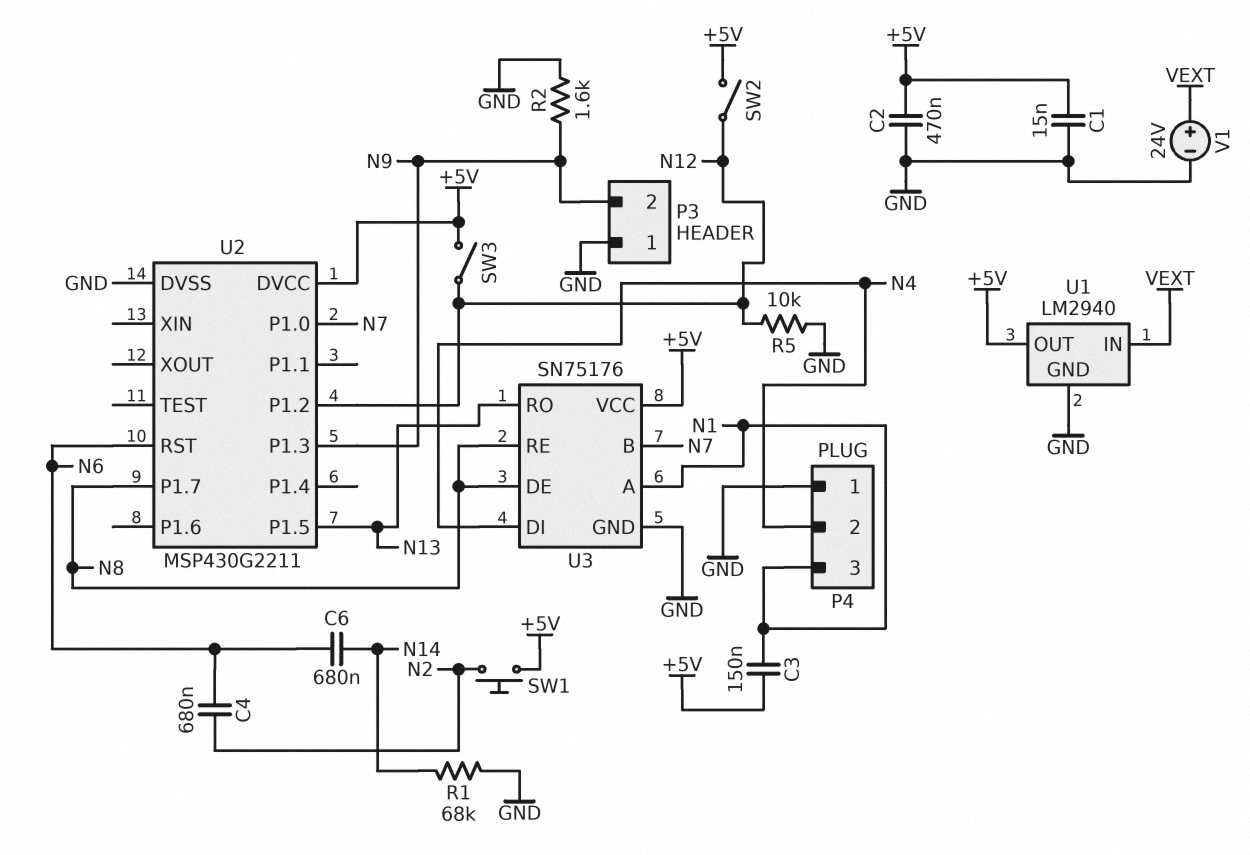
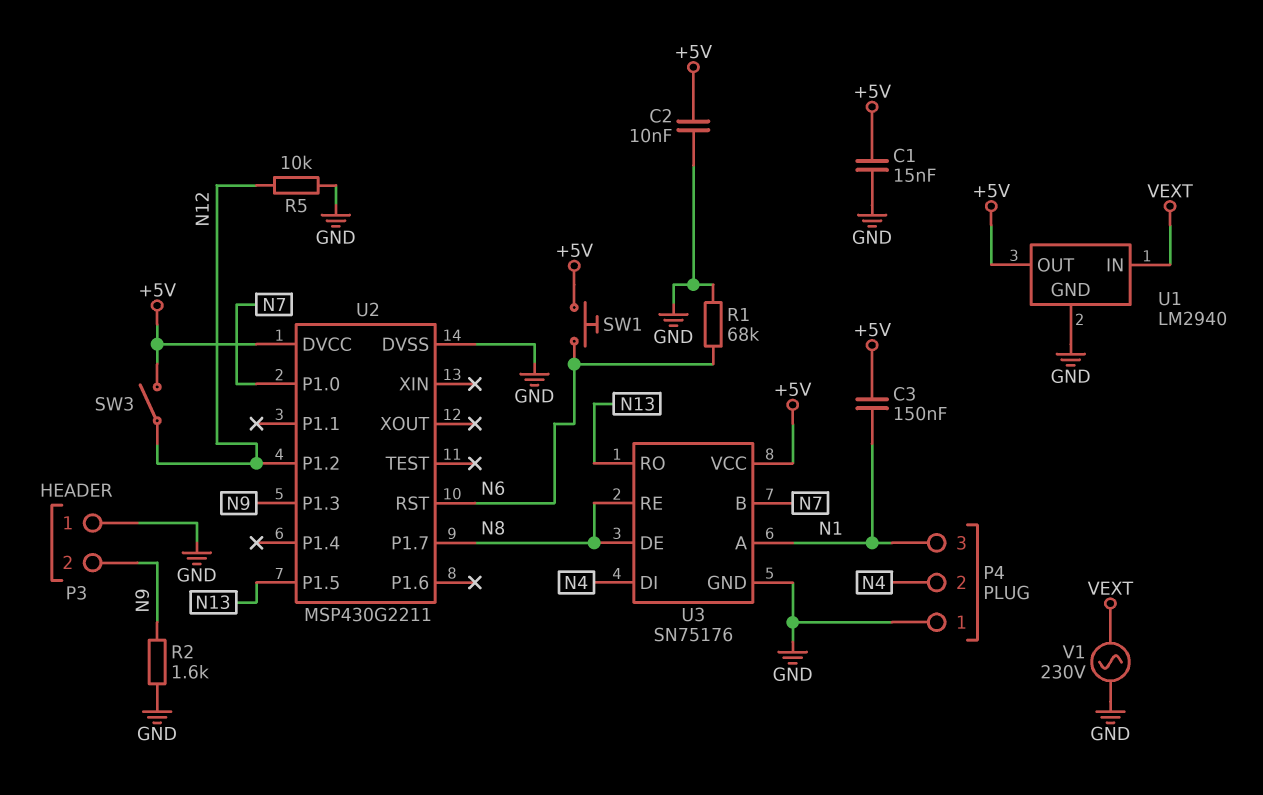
C2: 470nF (+5V, GND) -> 10nF (+5V, GND)
C4: 680nF (N2, N6) -> none
C6: 680nF (N6, N14) -> none
R1: 68k (GND, N14) -> 68k (GND, N6)
SW1: button (+5V, N2) -> button (+5V, N6)
SW2: switch (+5V, N12) -> none
V1: 24V (plus VEXT, minus GND) -> AC 230V (GND, VEXT)

